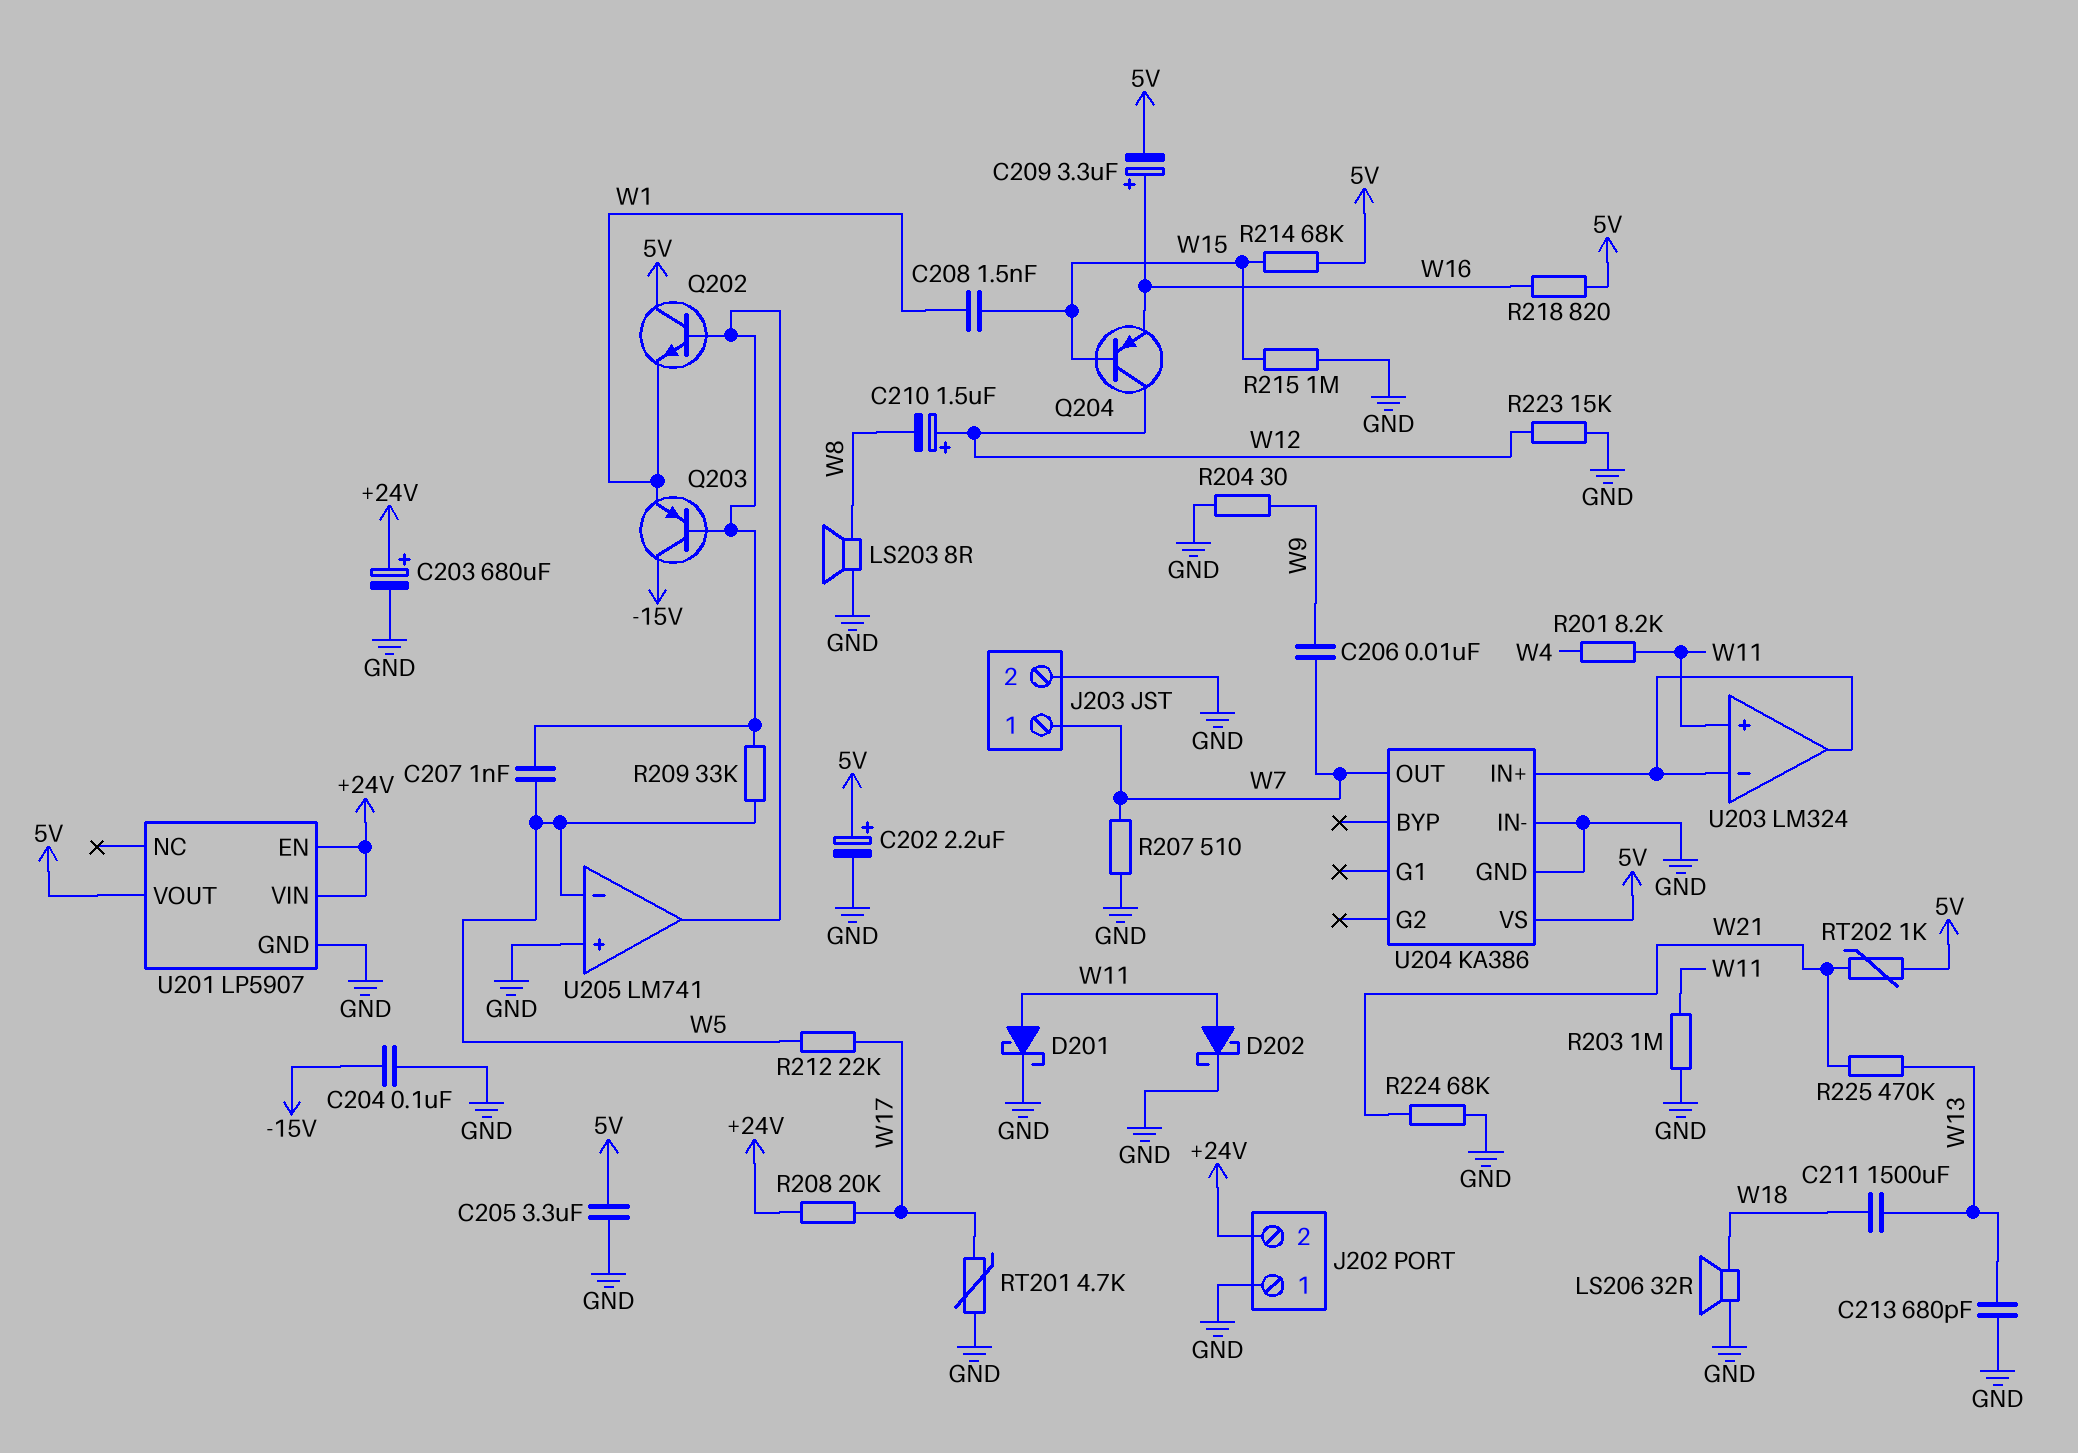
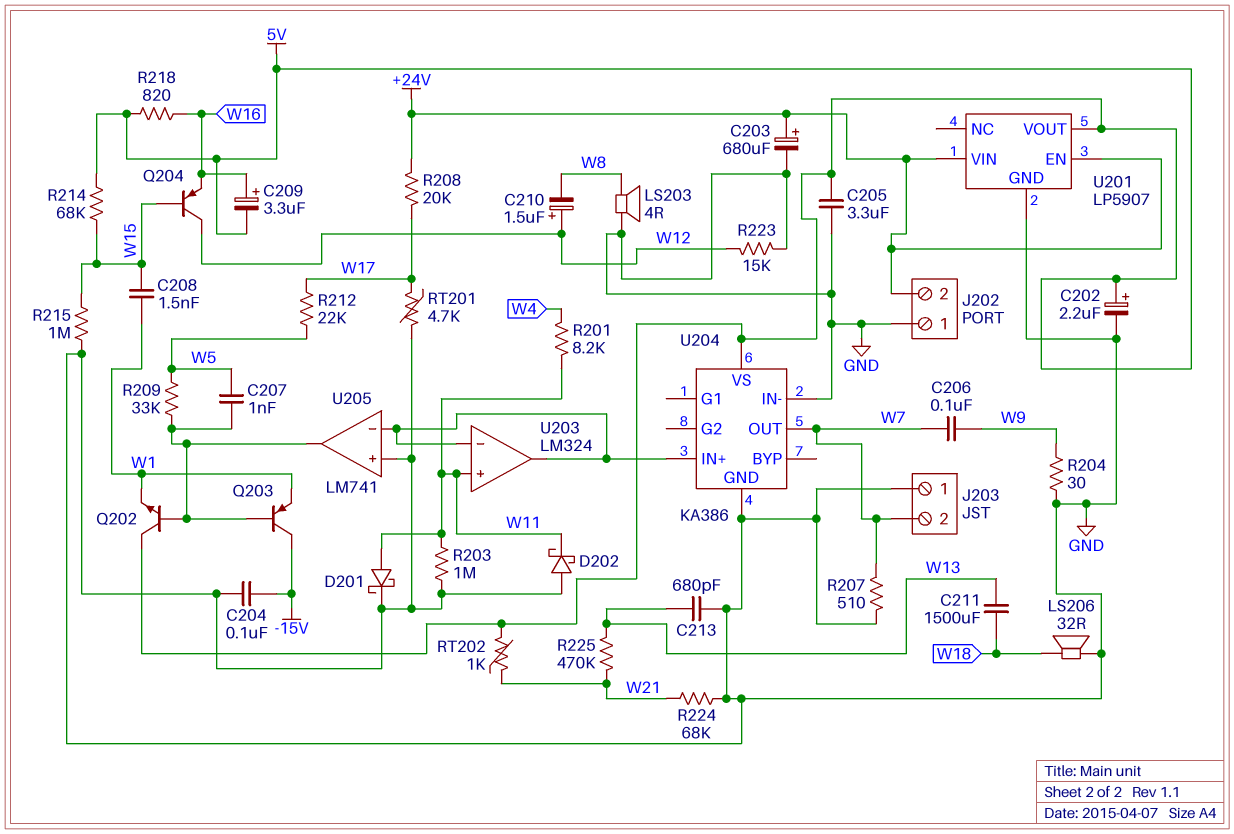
C206: 10nF (W7, W9) -> 100nF (W7, W9)
D202: schottky (A W11, K GND) -> schottky (A GND, K W11)
J203 pin 1: W7 -> GND
J203 pin 2: GND -> W7
LS203: speaker 8R (GND, W8) -> speaker 4R (GND, W8)
U205 pin in-: W5 -> U203/in-

